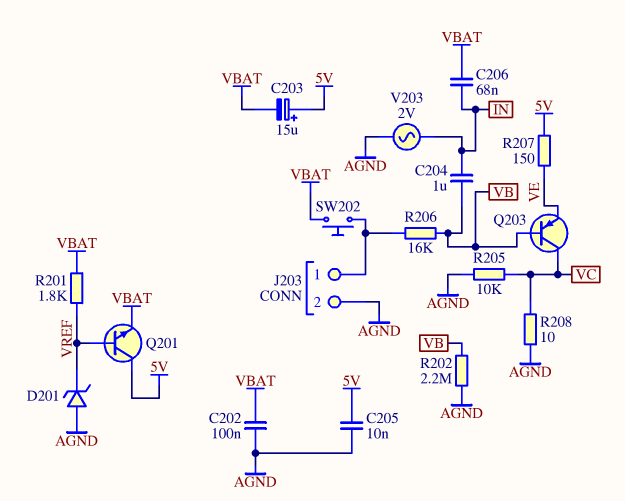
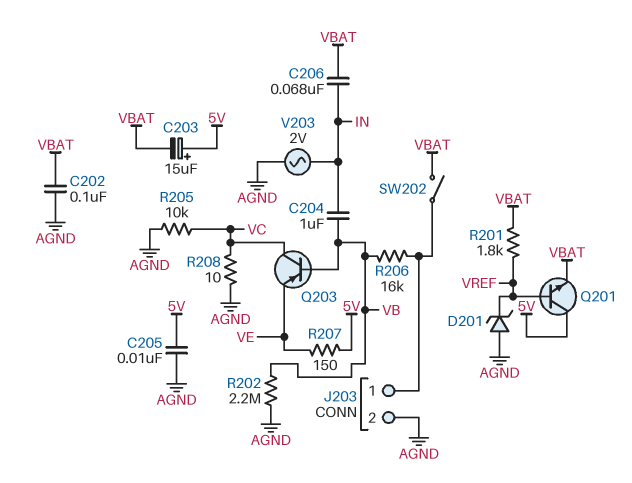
SW202: button (J203/1, VBAT) -> switch (J203/1, VBAT)

